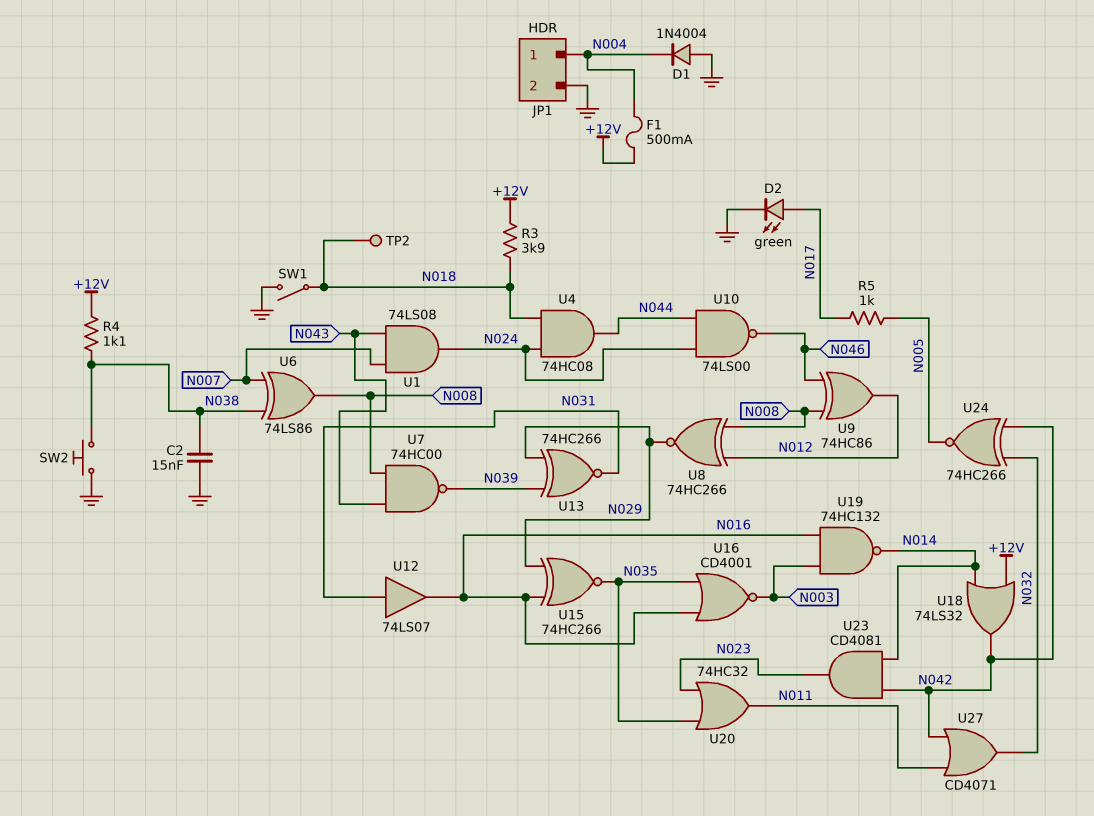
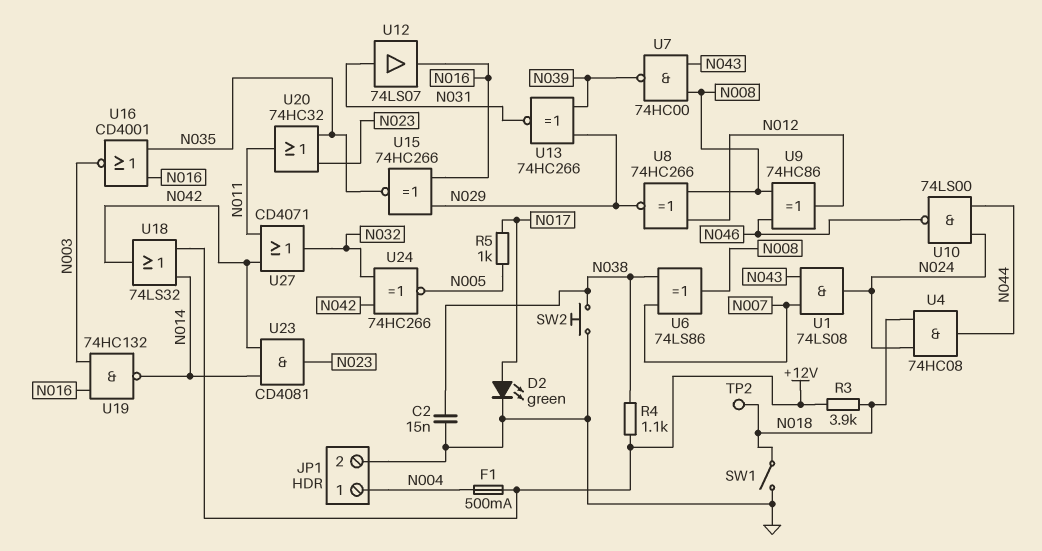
D1: diode 1N4004 (A GND, K N004) -> none

